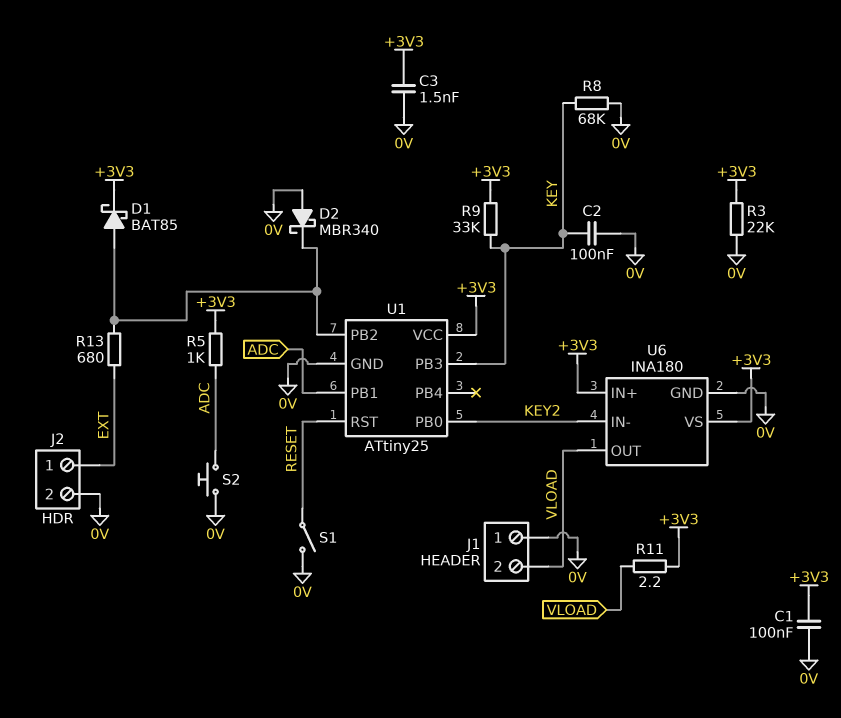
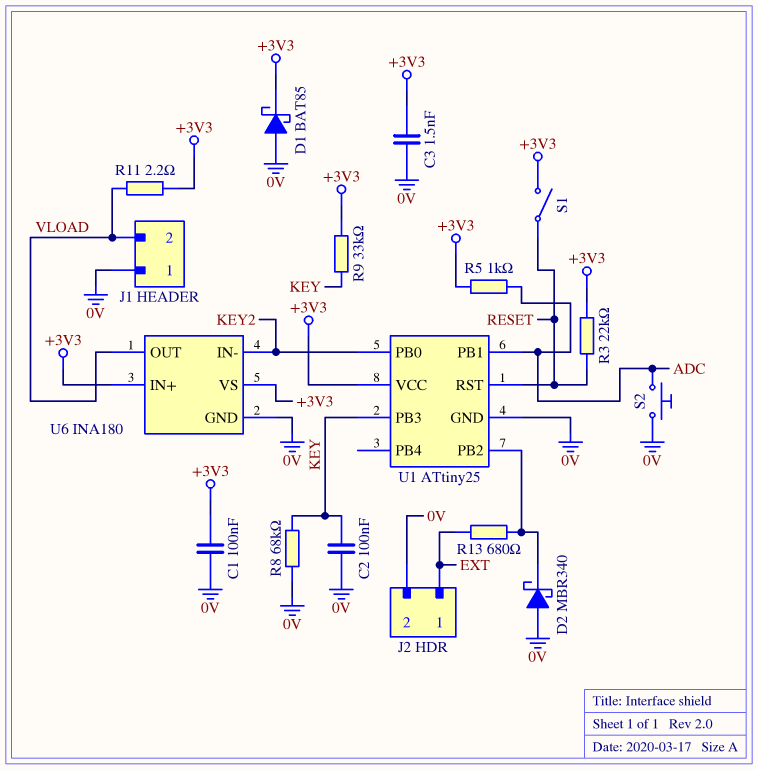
D1: schottky BAT85 (A U1/PB2, K +3V3) -> schottky BAT85 (A 0V, K +3V3)
R3: 22k (+3V3, 0V) -> 22k (+3V3, RESET)
S1: switch (0V, RESET) -> switch (+3V3, RESET)

